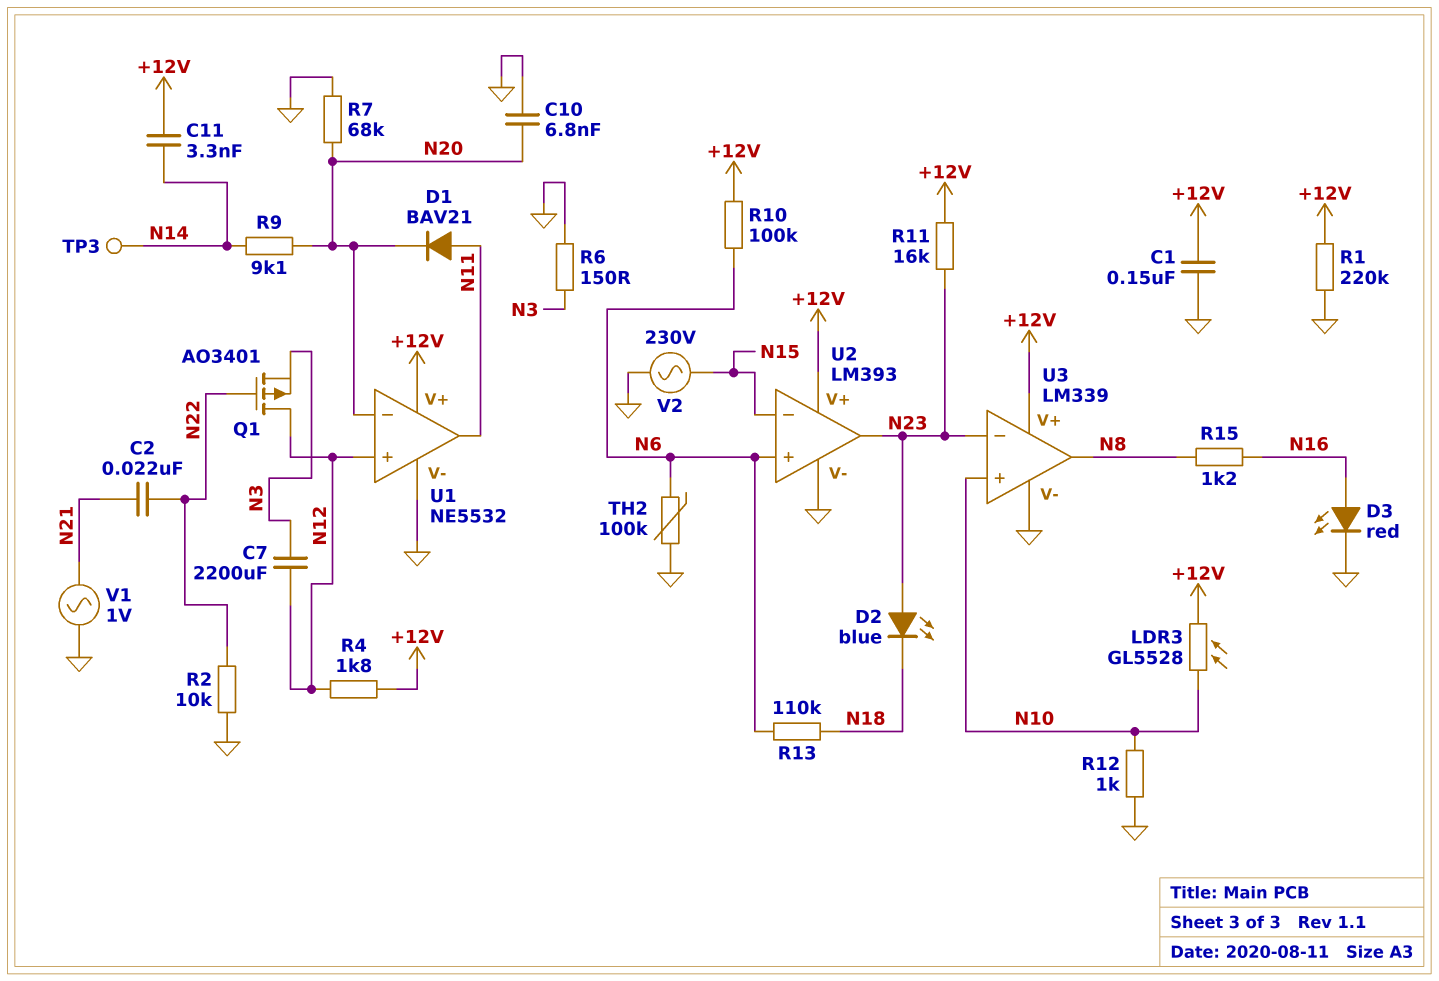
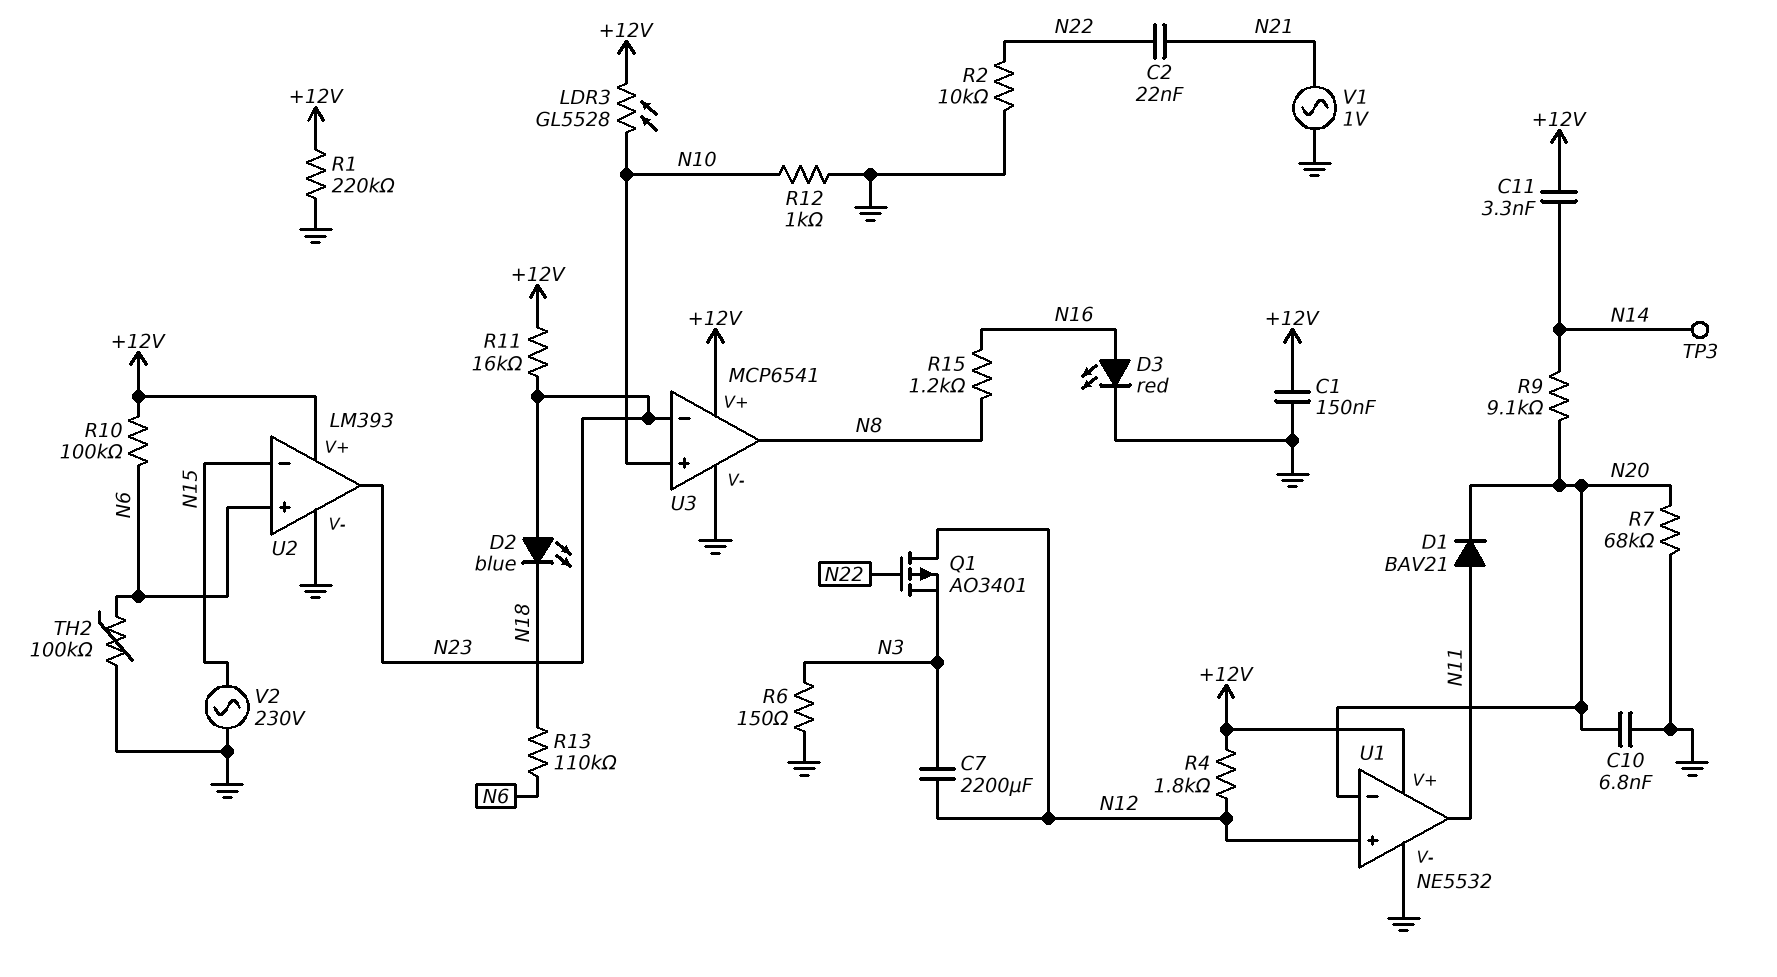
U3: LM339 -> MCP6541

